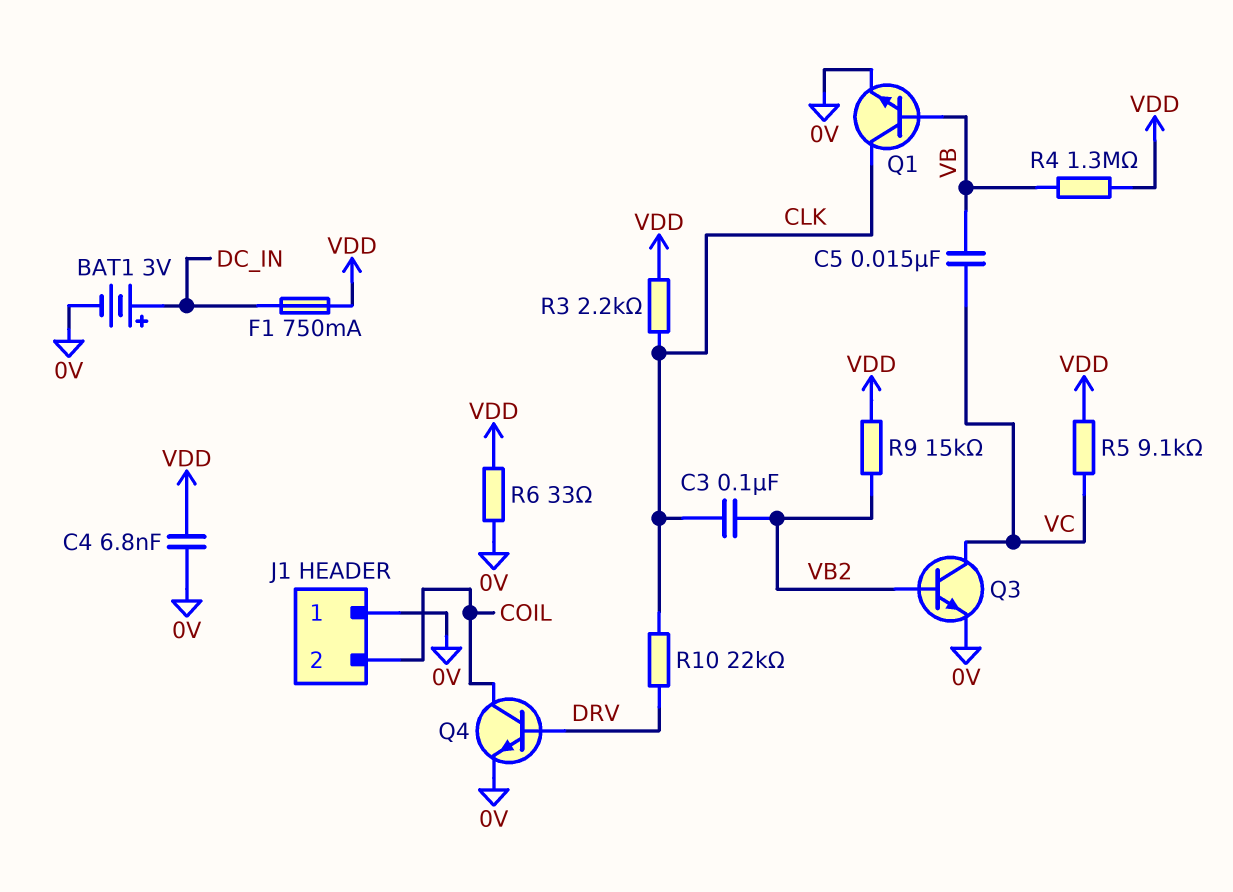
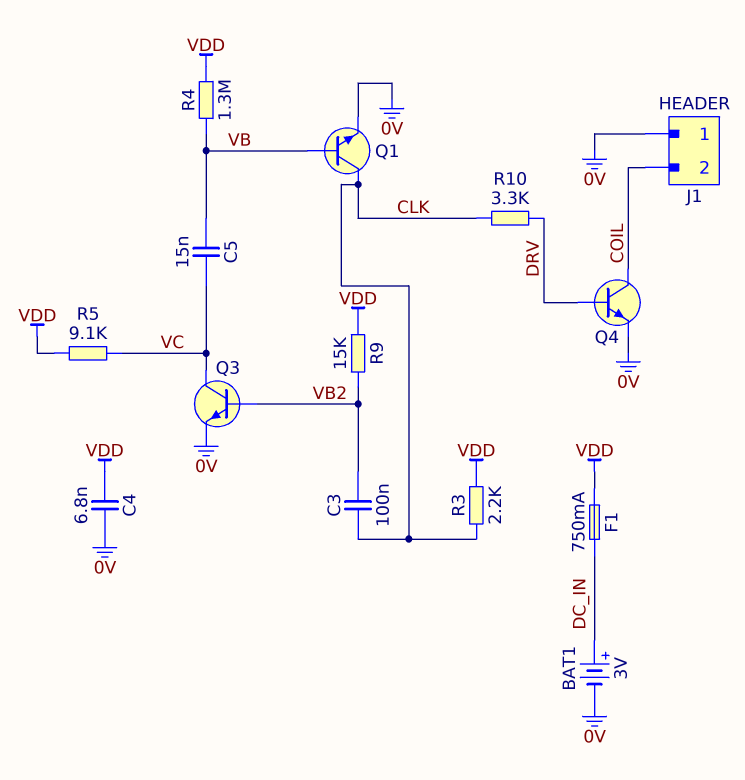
R6: 33 (0V, VDD) -> none
R10: 22k (CLK, DRV) -> 3.3k (CLK, DRV)

